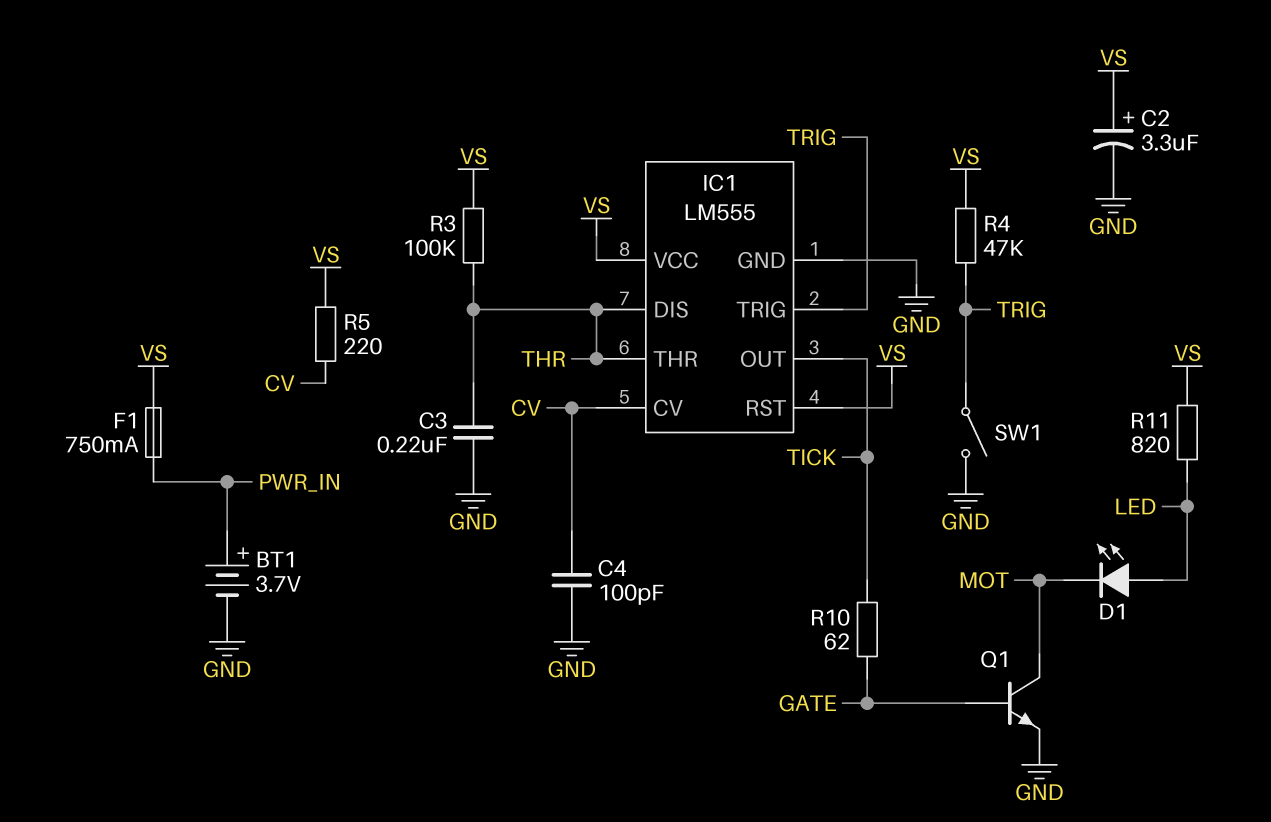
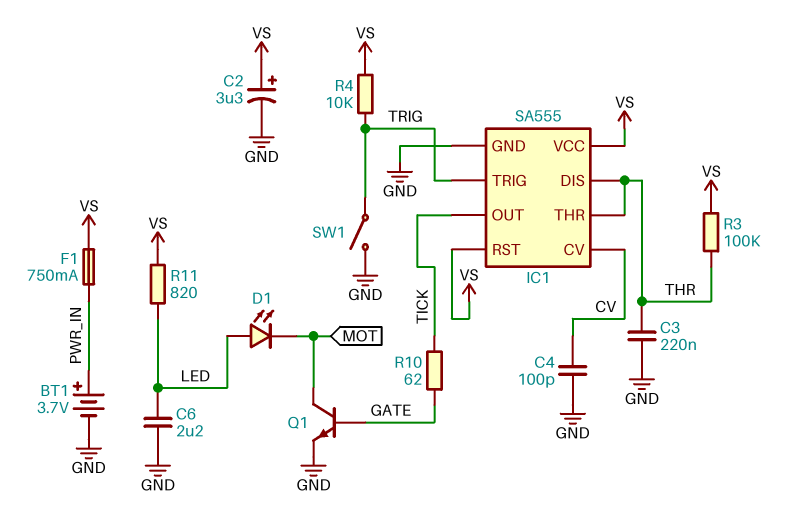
C6: none -> 2.2uF (GND, LED)
IC1: LM555 -> SA555
R4: 47k (TRIG, VS) -> 10k (TRIG, VS)
R5: 220 (CV, VS) -> none

